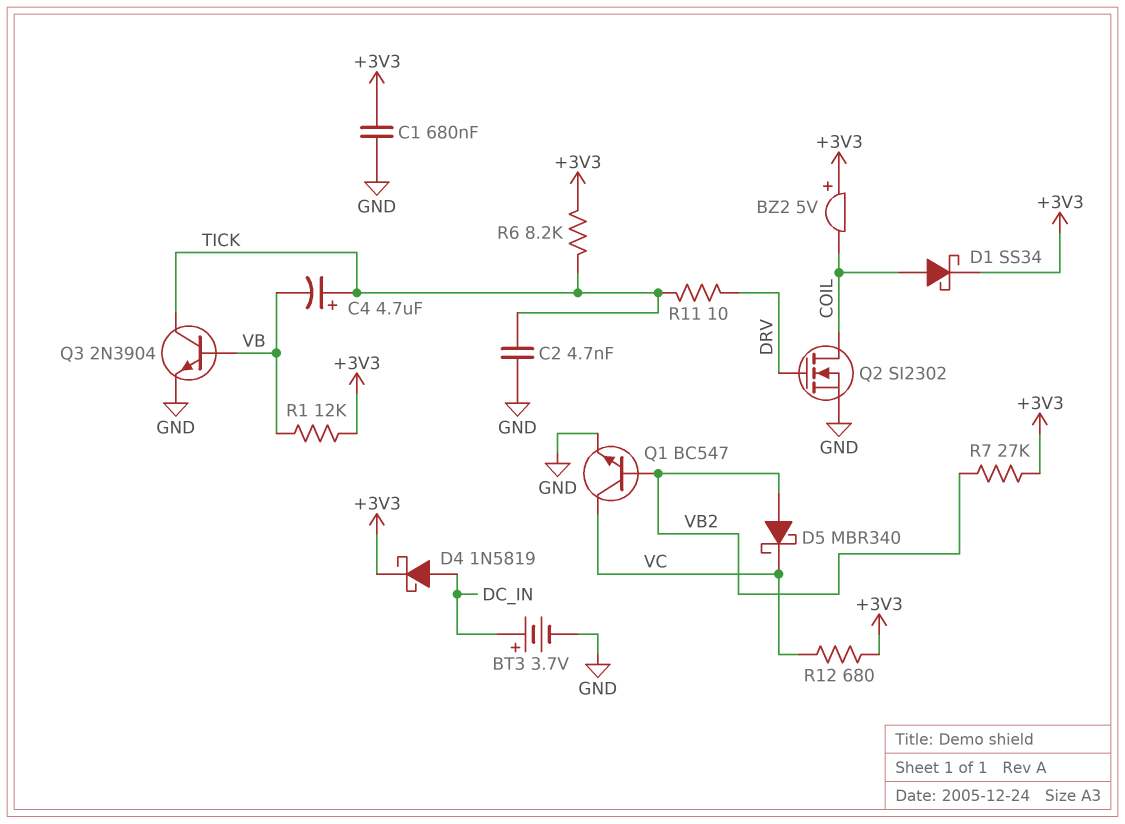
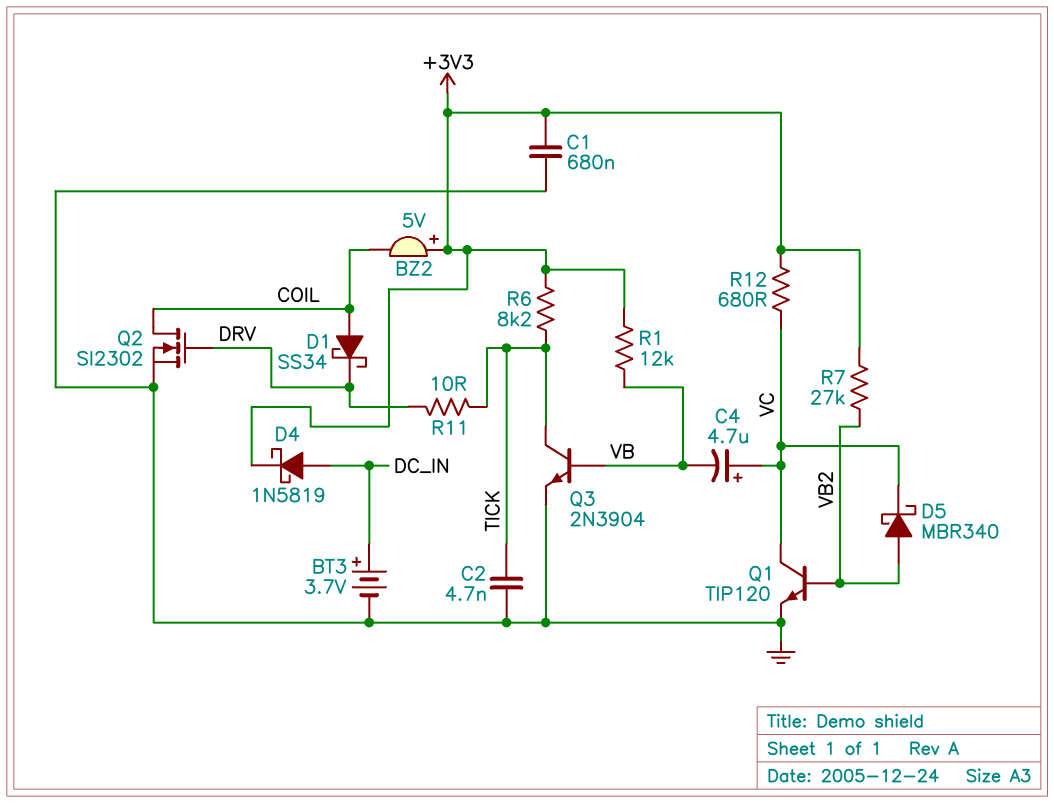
C4: 4.7uF (plus TICK, minus VB) -> 4.7uF (plus VC, minus VB)
D1: schottky SS34 (A COIL, K +3V3) -> schottky SS34 (A COIL, K DRV)
Q1: NPN BC547 (B VB2, C VC, E GND) -> NPN TIP120 (B VB2, C VC, E GND)

